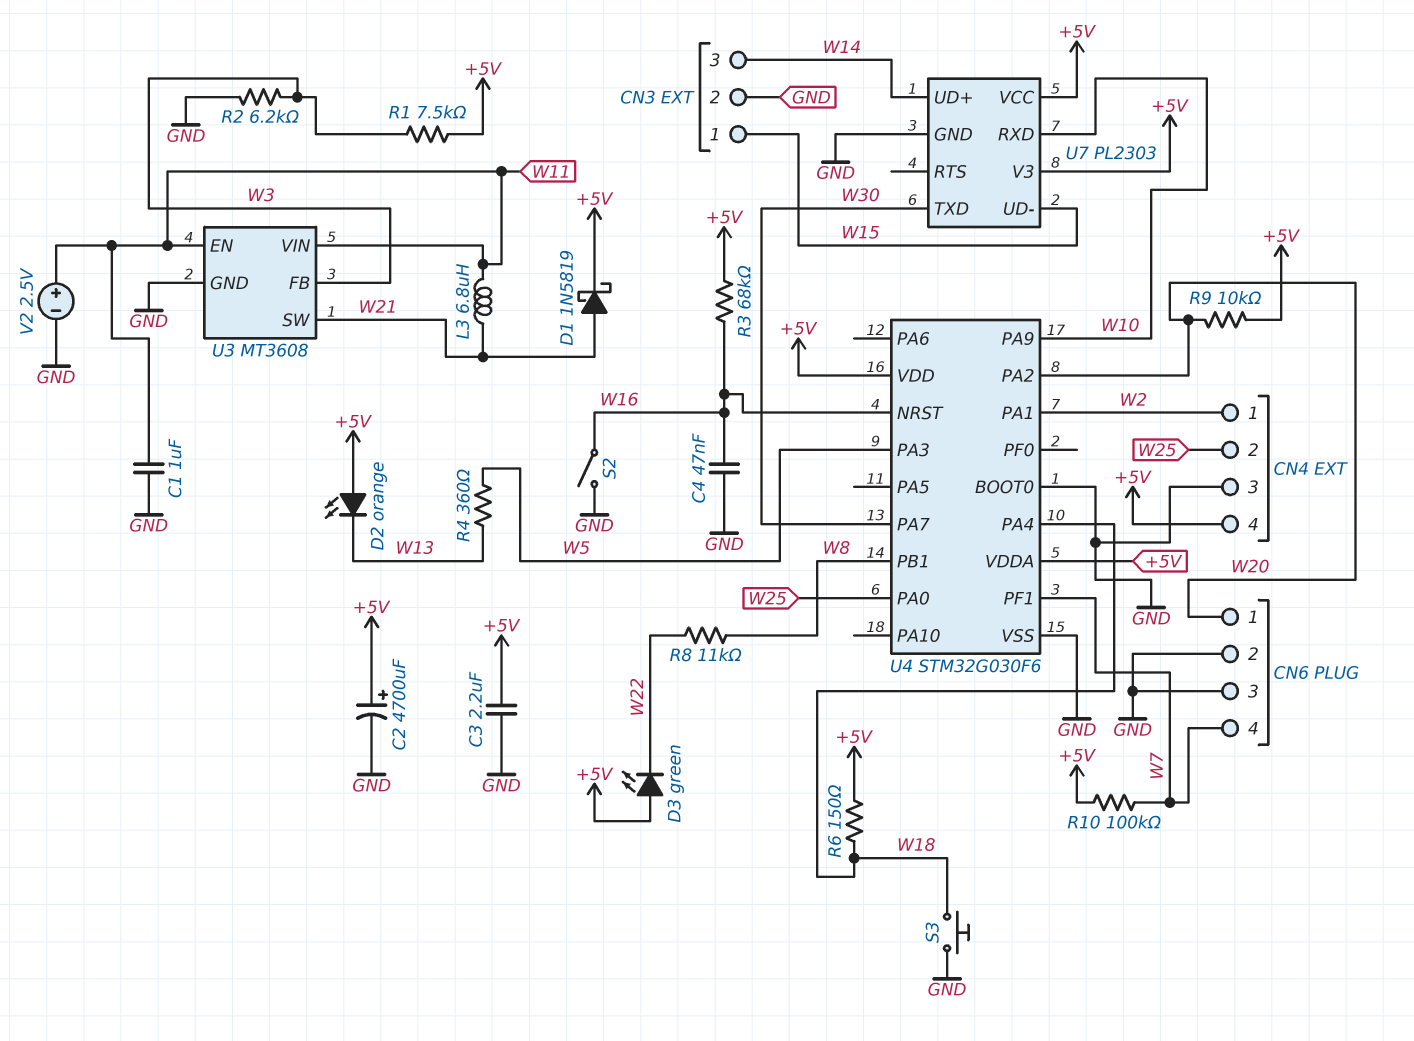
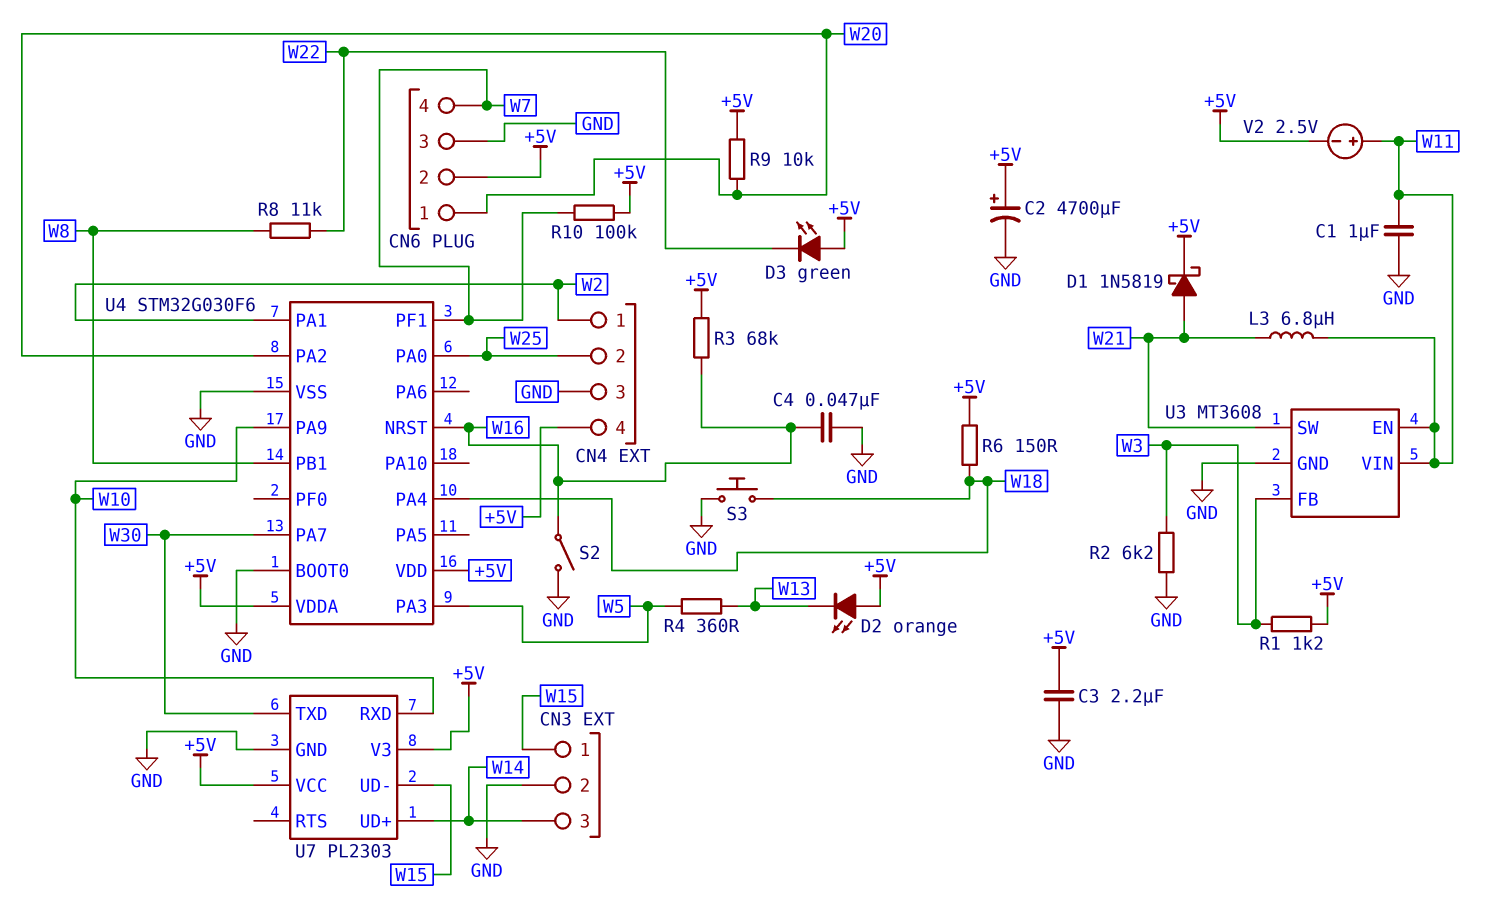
CN6 pin 2: GND -> +5V
R1: 7.5k (+5V, W3) -> 1.2k (+5V, W3)
V2: 2.5V (plus W11, minus GND) -> 2.5V (plus W11, minus +5V)

